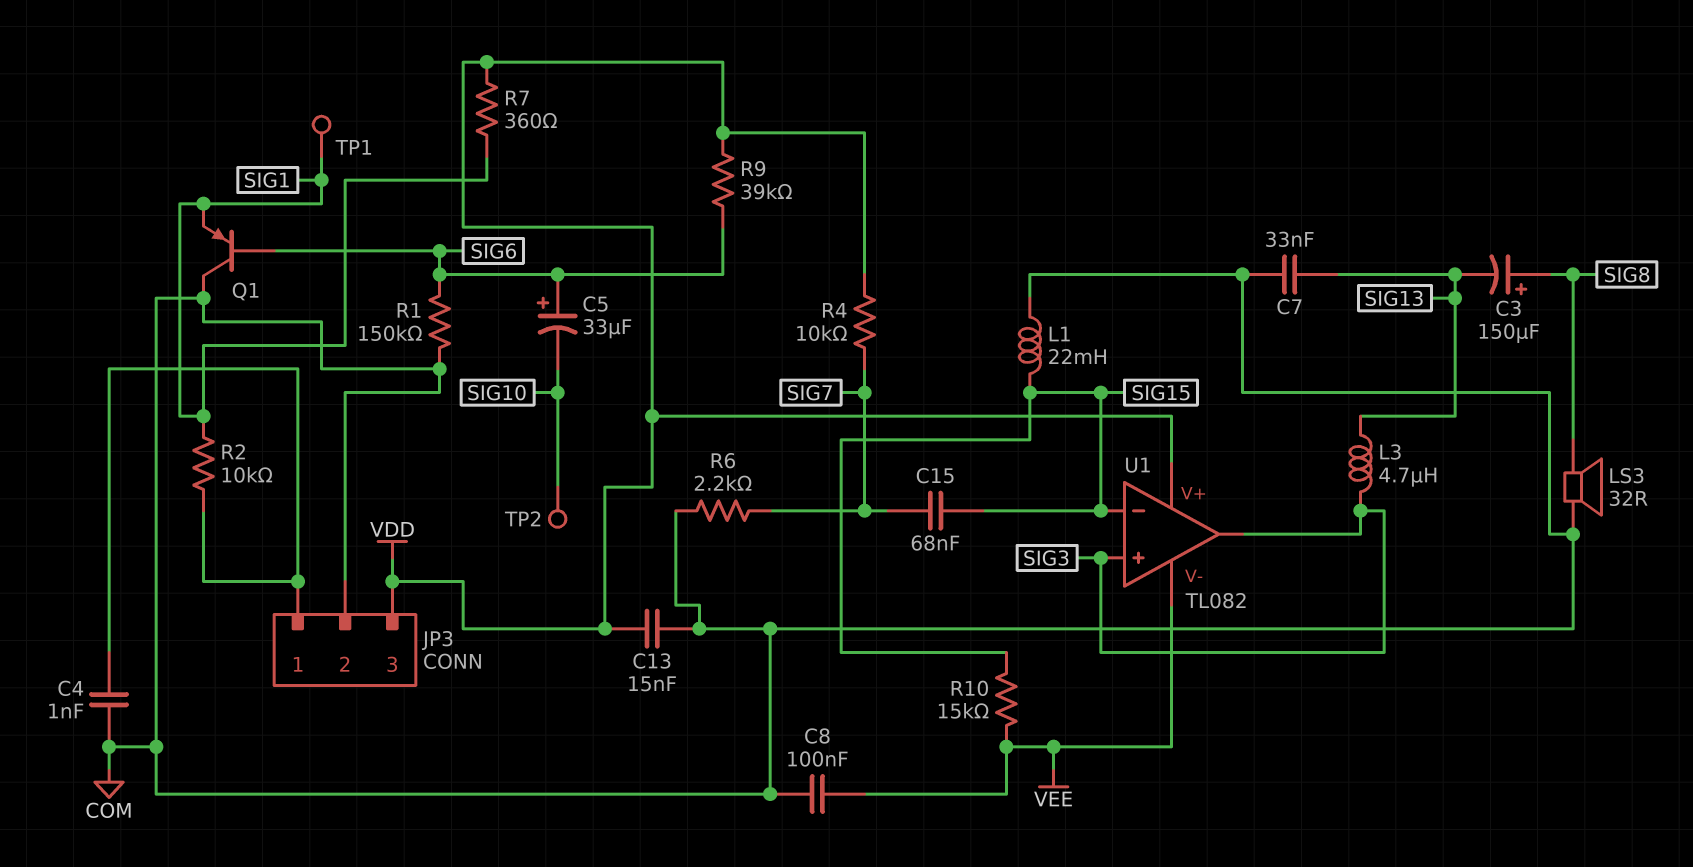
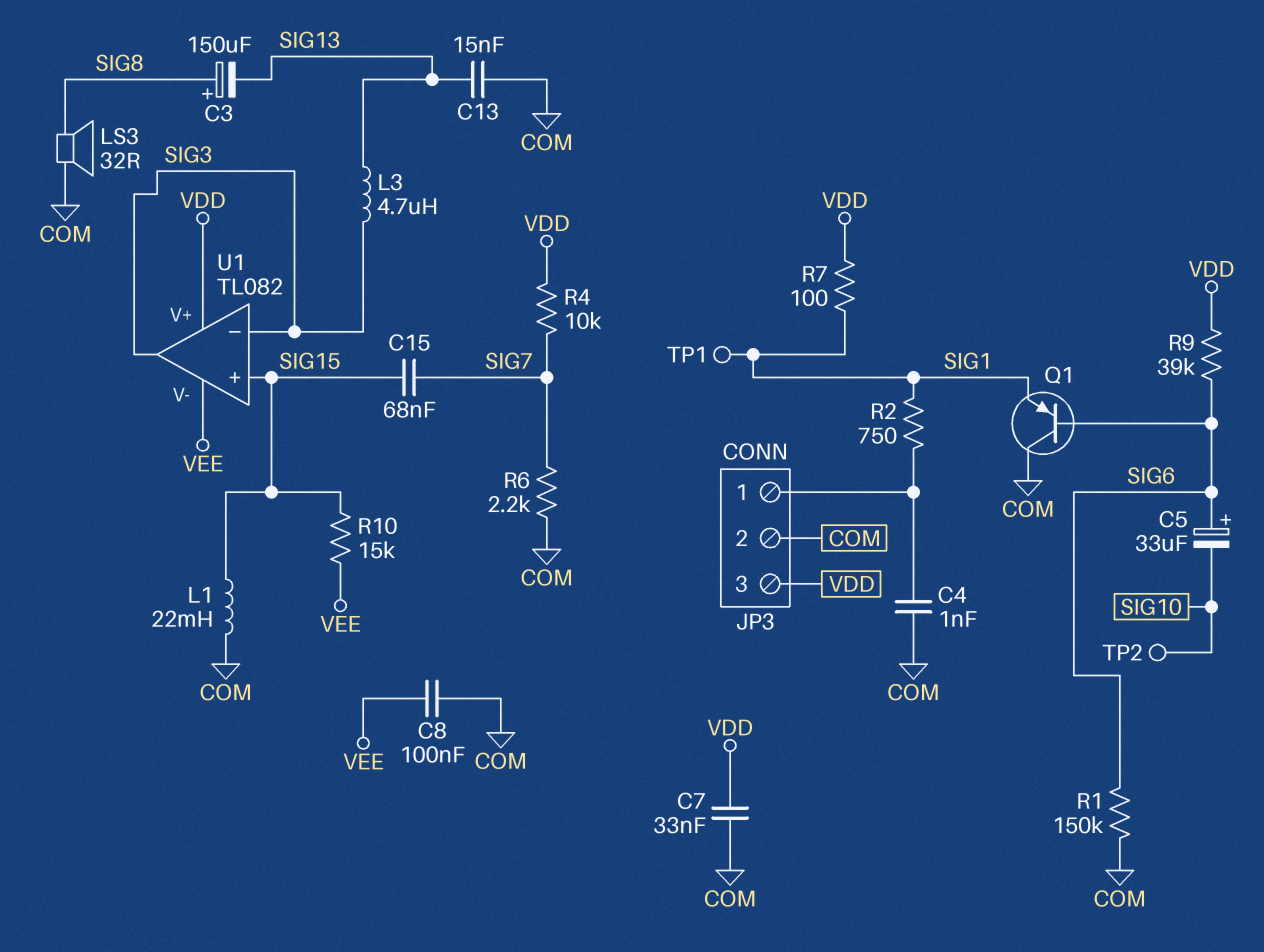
C7: 33nF (COM, SIG13) -> 33nF (COM, VDD)
C13: 15nF (COM, VDD) -> 15nF (COM, SIG13)
R2: 10k (JP3/1, SIG1) -> 750 (JP3/1, SIG1)
R7: 360 (SIG1, VDD) -> 100 (SIG1, VDD)
U1 pin in+: SIG3 -> SIG15
U1 pin in-: SIG15 -> SIG3

